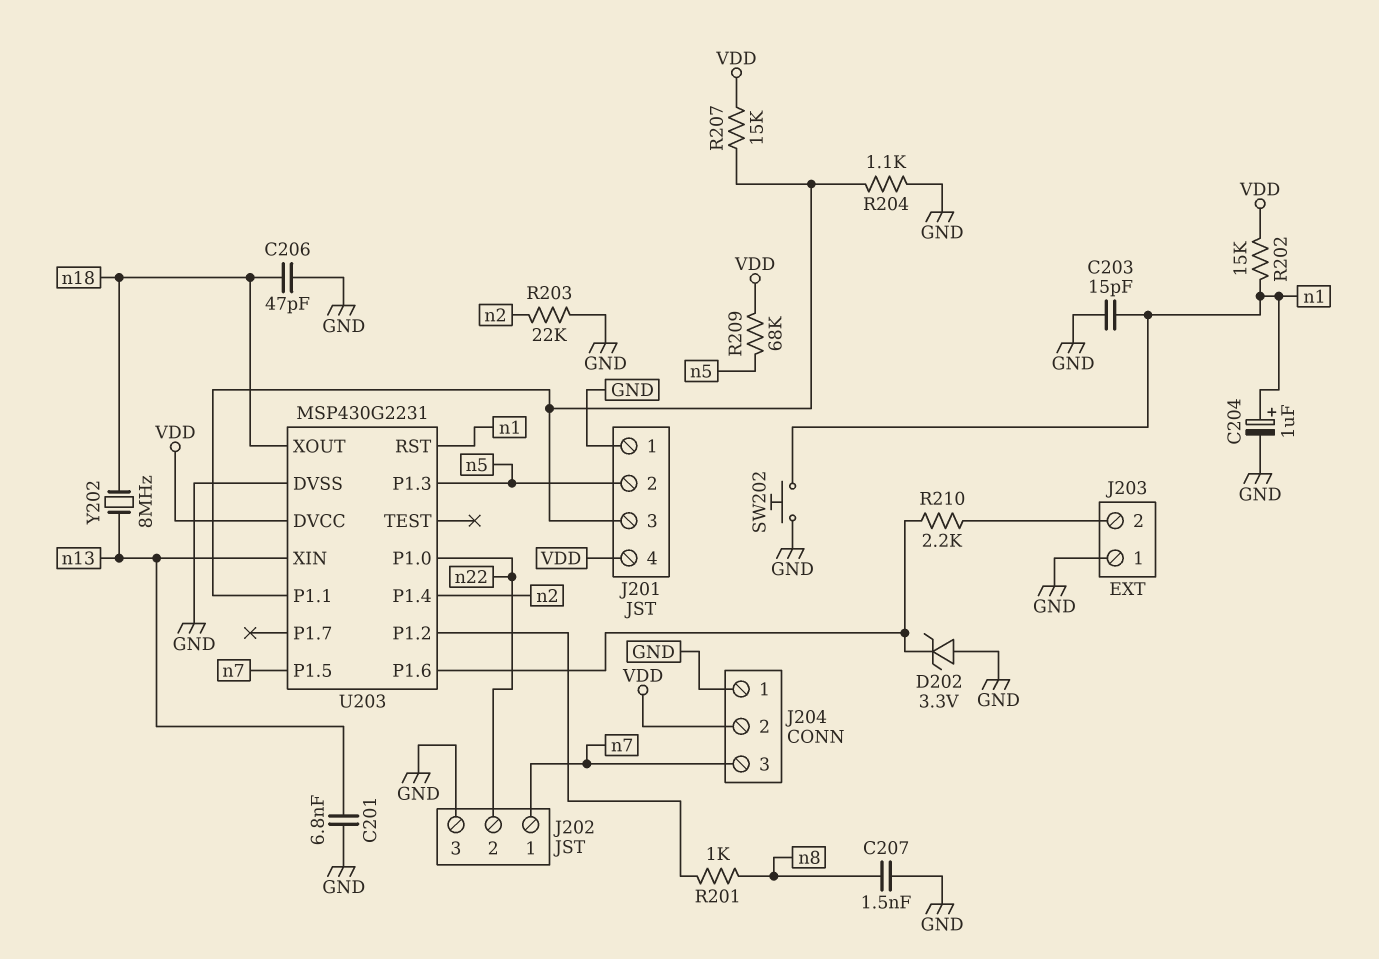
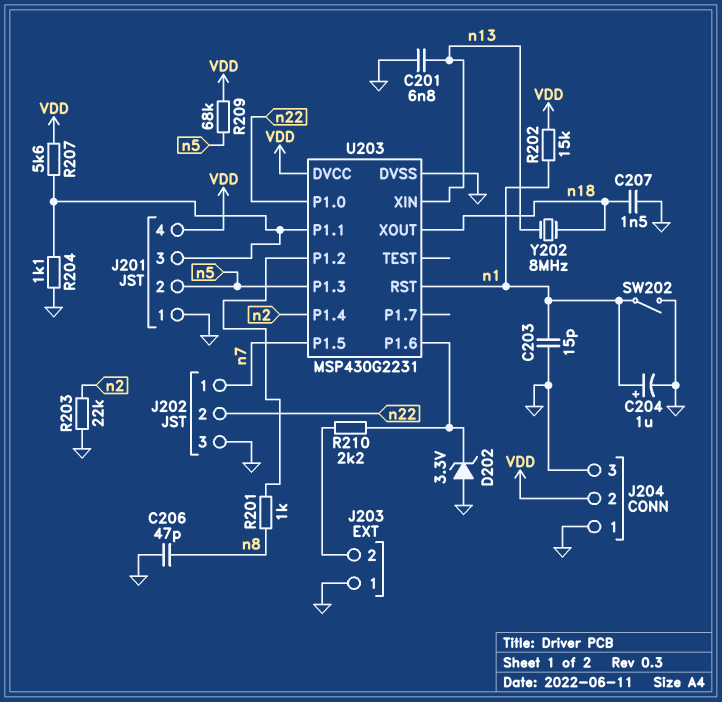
C206: 47pF (GND, n18) -> 47pF (GND, n8)
C207: 1.5nF (GND, n8) -> 1.5nF (GND, n18)
J204 pin 3: n7 -> GND
R207: 15k (J201/3, VDD) -> 5.6k (J201/3, VDD)
SW202: button (GND, n1) -> switch (GND, n1)

